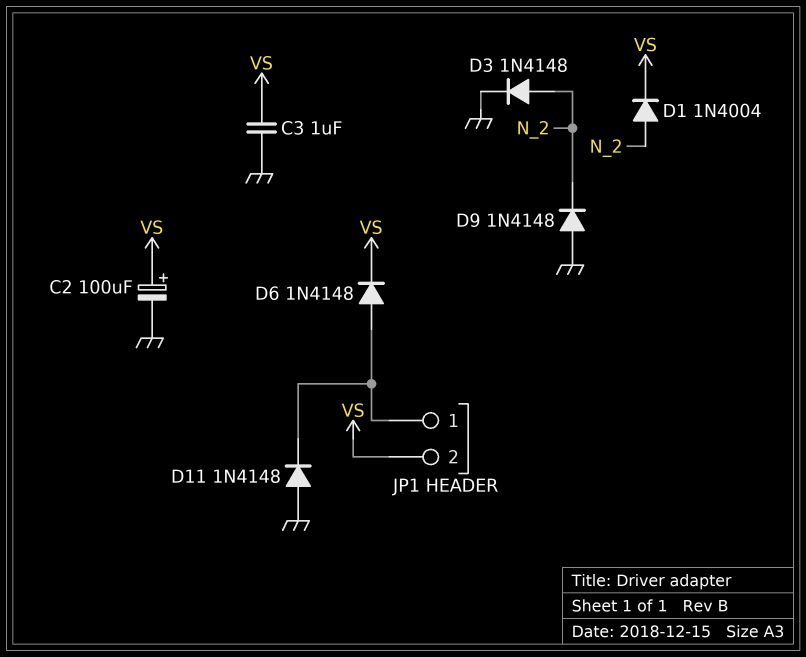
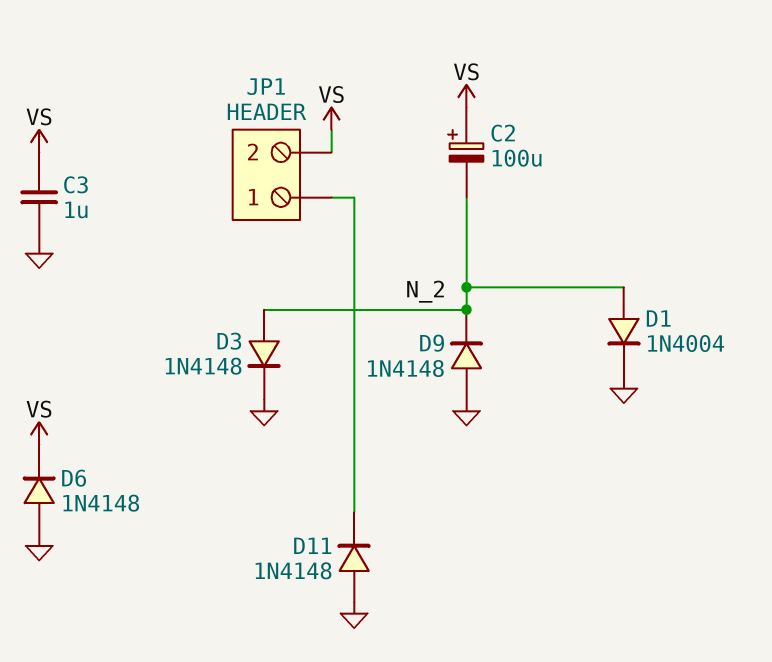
C2: 100uF (plus VS, minus GND) -> 100uF (plus VS, minus N_2)
D1: diode 1N4004 (A N_2, K VS) -> diode 1N4004 (A N_2, K GND)
D6: diode 1N4148 (A JP1/1, K VS) -> diode 1N4148 (A GND, K VS)

